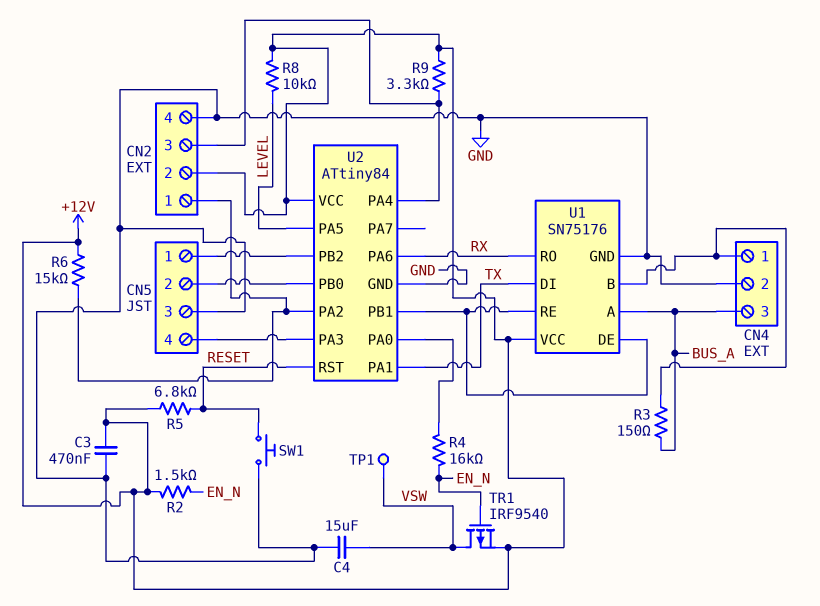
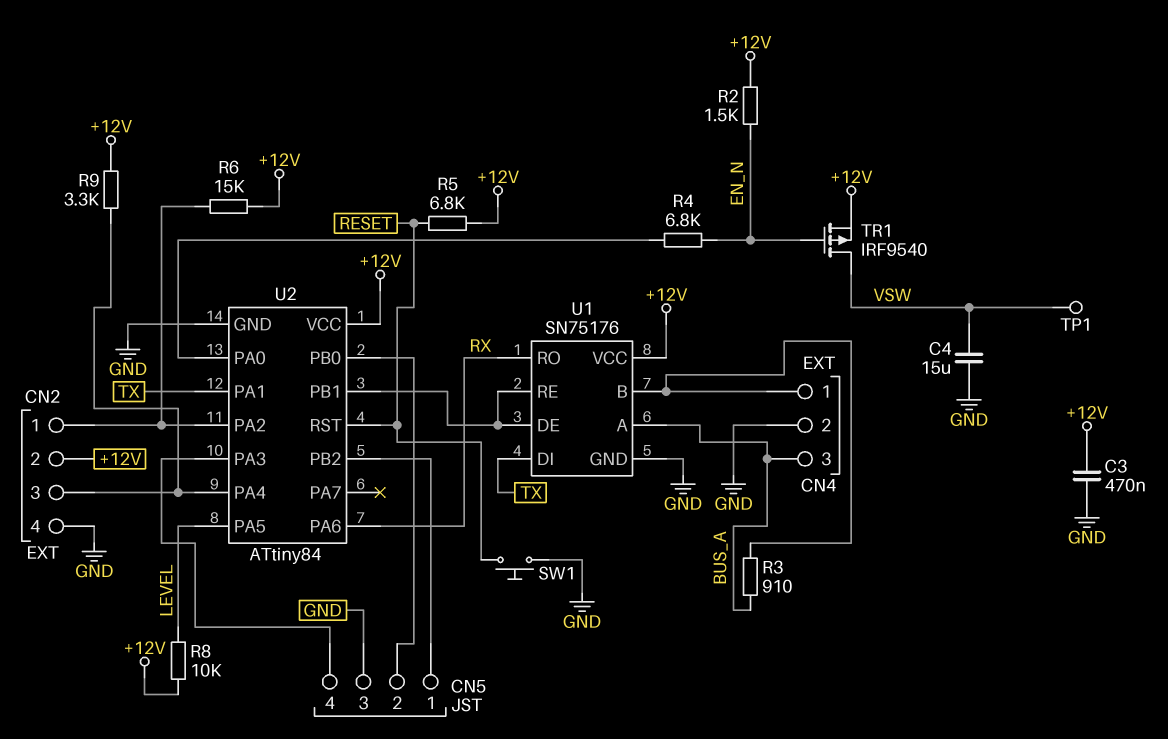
R3: 150 (BUS_A, CN4/1) -> 910 (BUS_A, CN4/1)
R4: 16k (EN_N, U2/PA0) -> 6.8k (EN_N, U2/PA0)

